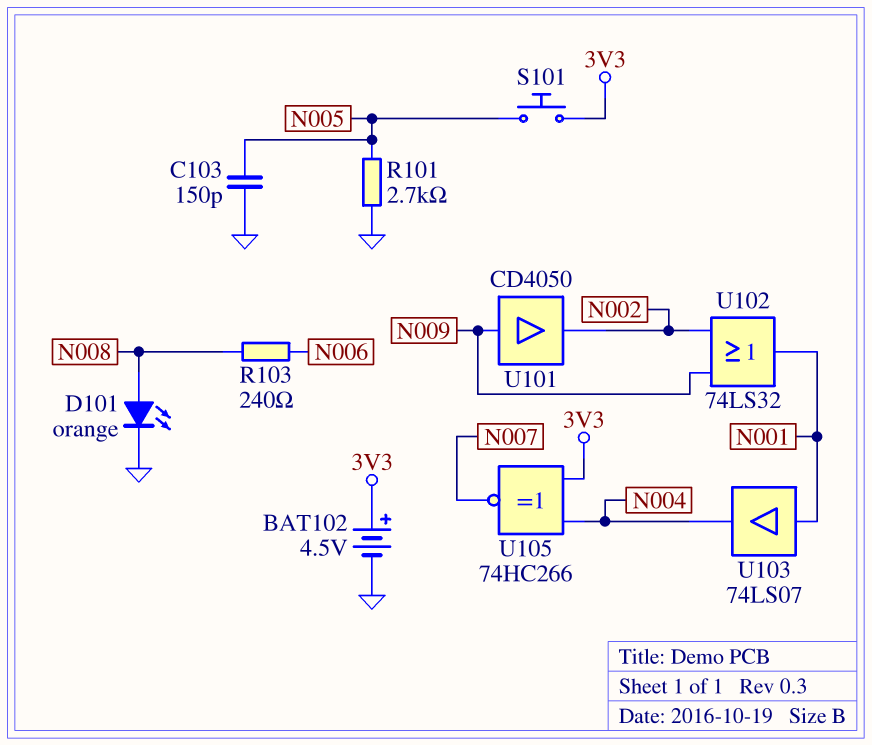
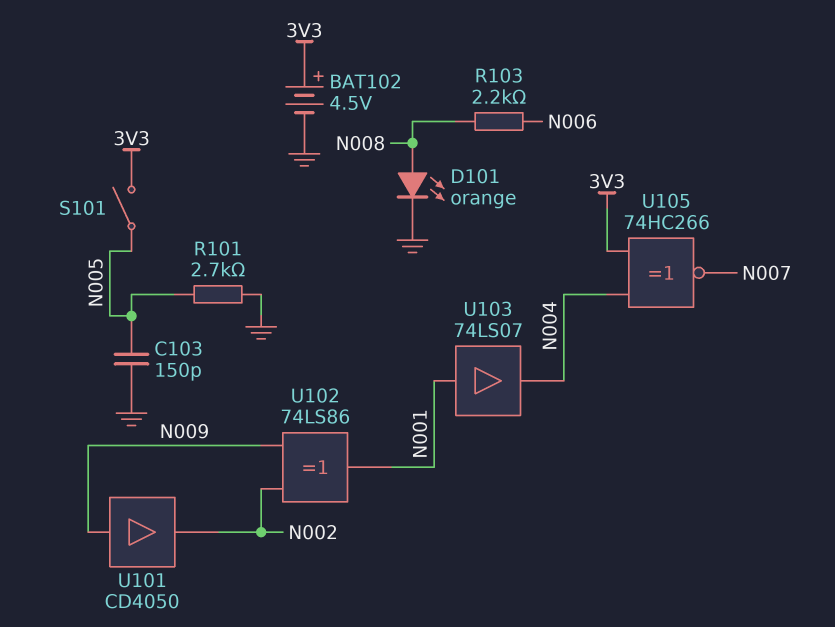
R103: 240 (N006, N008) -> 2.2k (N006, N008)
S101: button (3V3, N005) -> switch (3V3, N005)
U102: OR 74LS32 (in N002, in N009, out N001) -> XOR 74LS86 (in N002, in N009, out N001)

